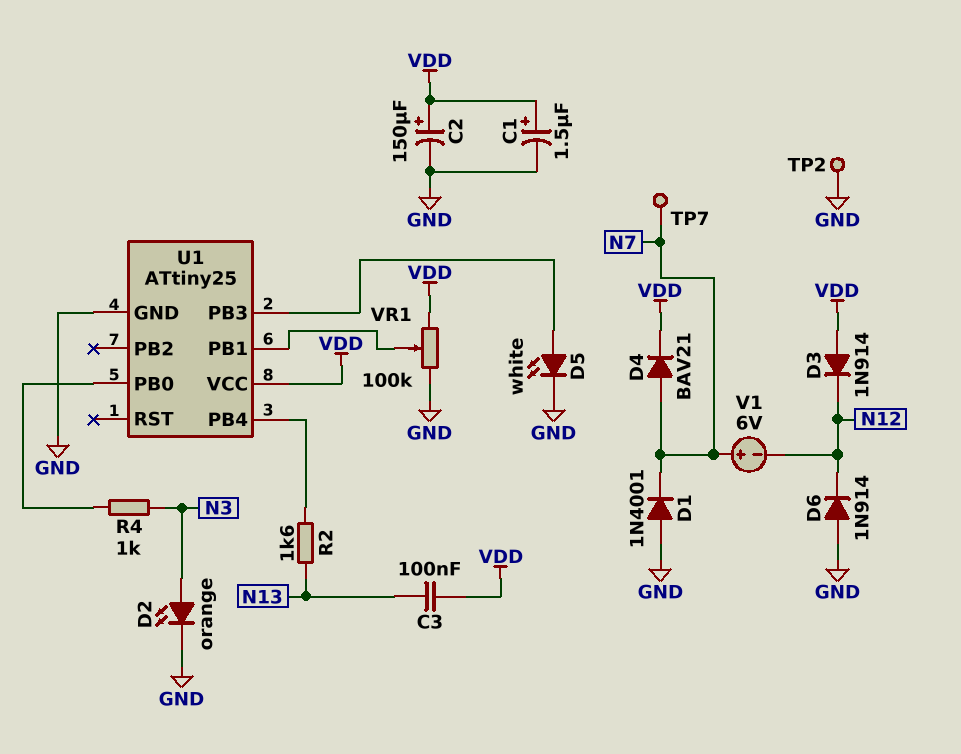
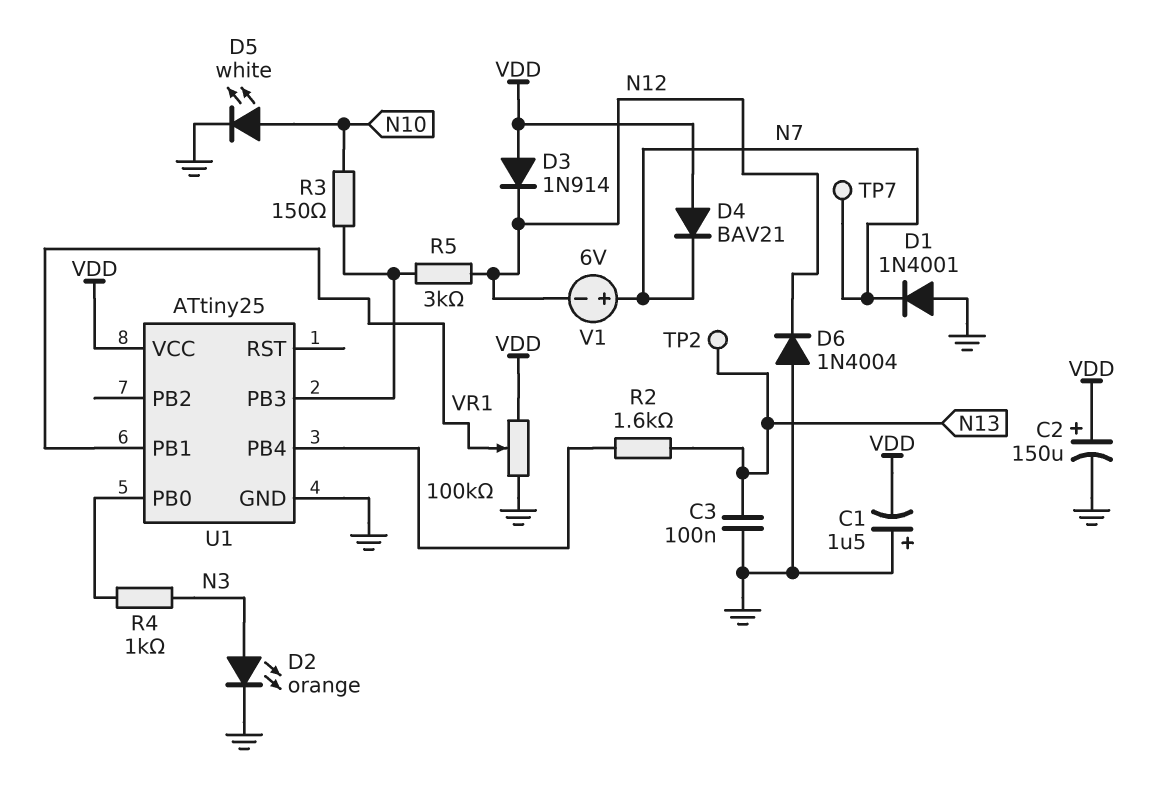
C1: 1.5uF (plus VDD, minus GND) -> 1.5uF (plus GND, minus VDD)
C3: 100nF (N13, VDD) -> 100nF (GND, N13)
D4: diode BAV21 (A N7, K VDD) -> diode BAV21 (A VDD, K N7)
D5: LED white (A U1/PB3, K GND) -> LED white (A N10, K GND)
D6: diode 1N914 (A GND, K N12) -> diode 1N4004 (A GND, K N12)
R3: none -> 150 (N10, U1/PB3)
R5: none -> 3k (N12, U1/PB3)
TP2: test point (GND) -> test point (N13)

